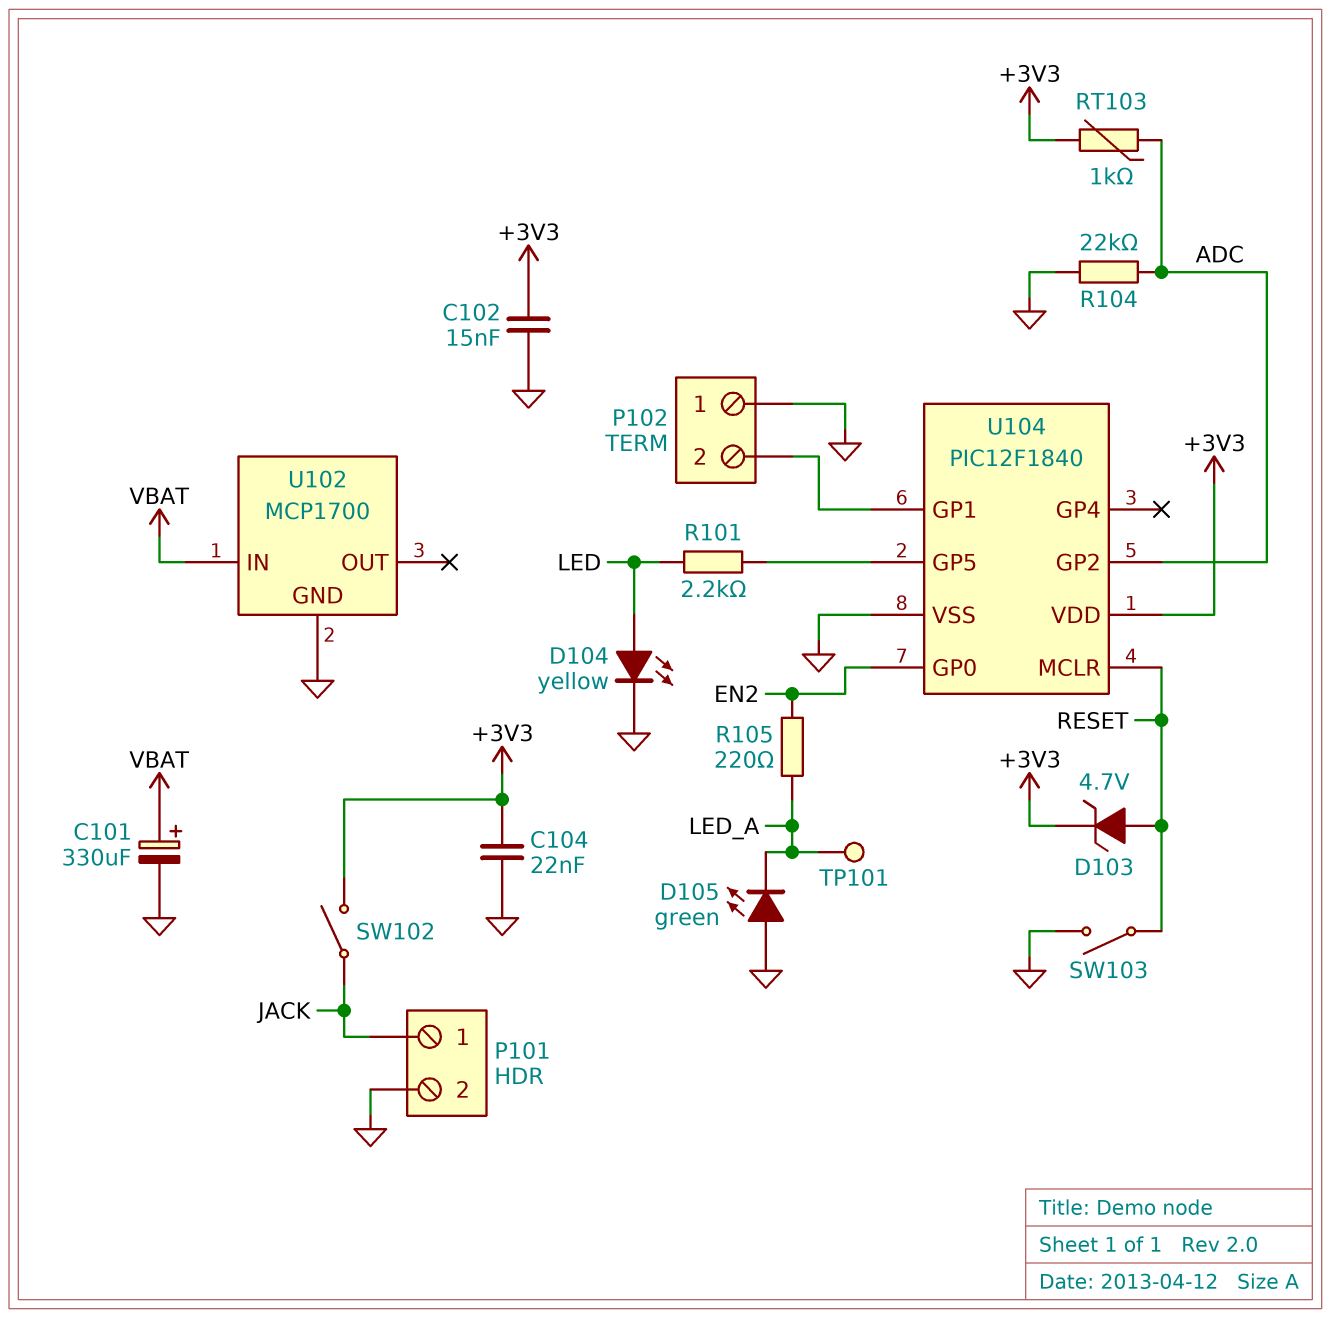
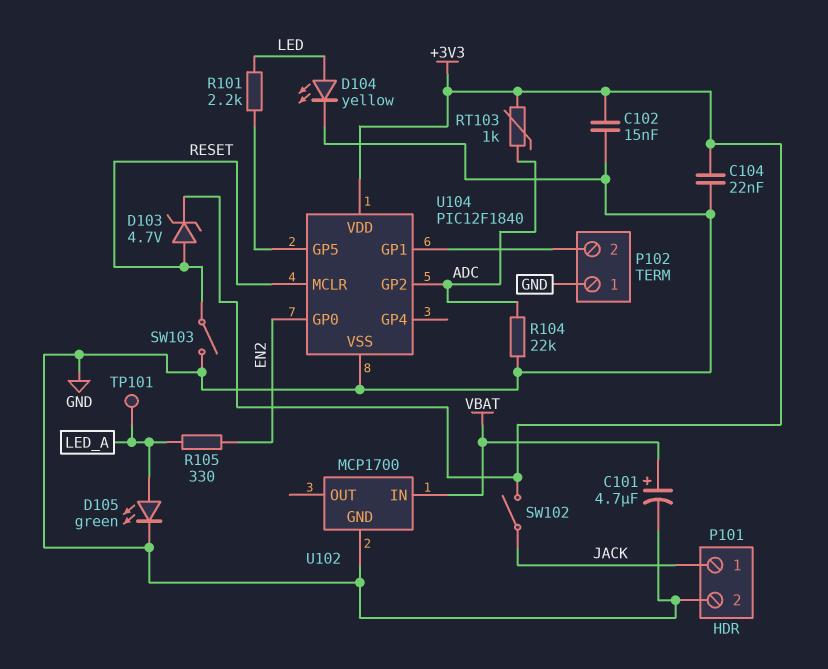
C101: 330uF (plus VBAT, minus GND) -> 4.7uF (plus VBAT, minus GND)
D105: LED green (A GND, K LED_A) -> LED green (A LED_A, K GND)
R105: 220 (EN2, LED_A) -> 330 (EN2, LED_A)

